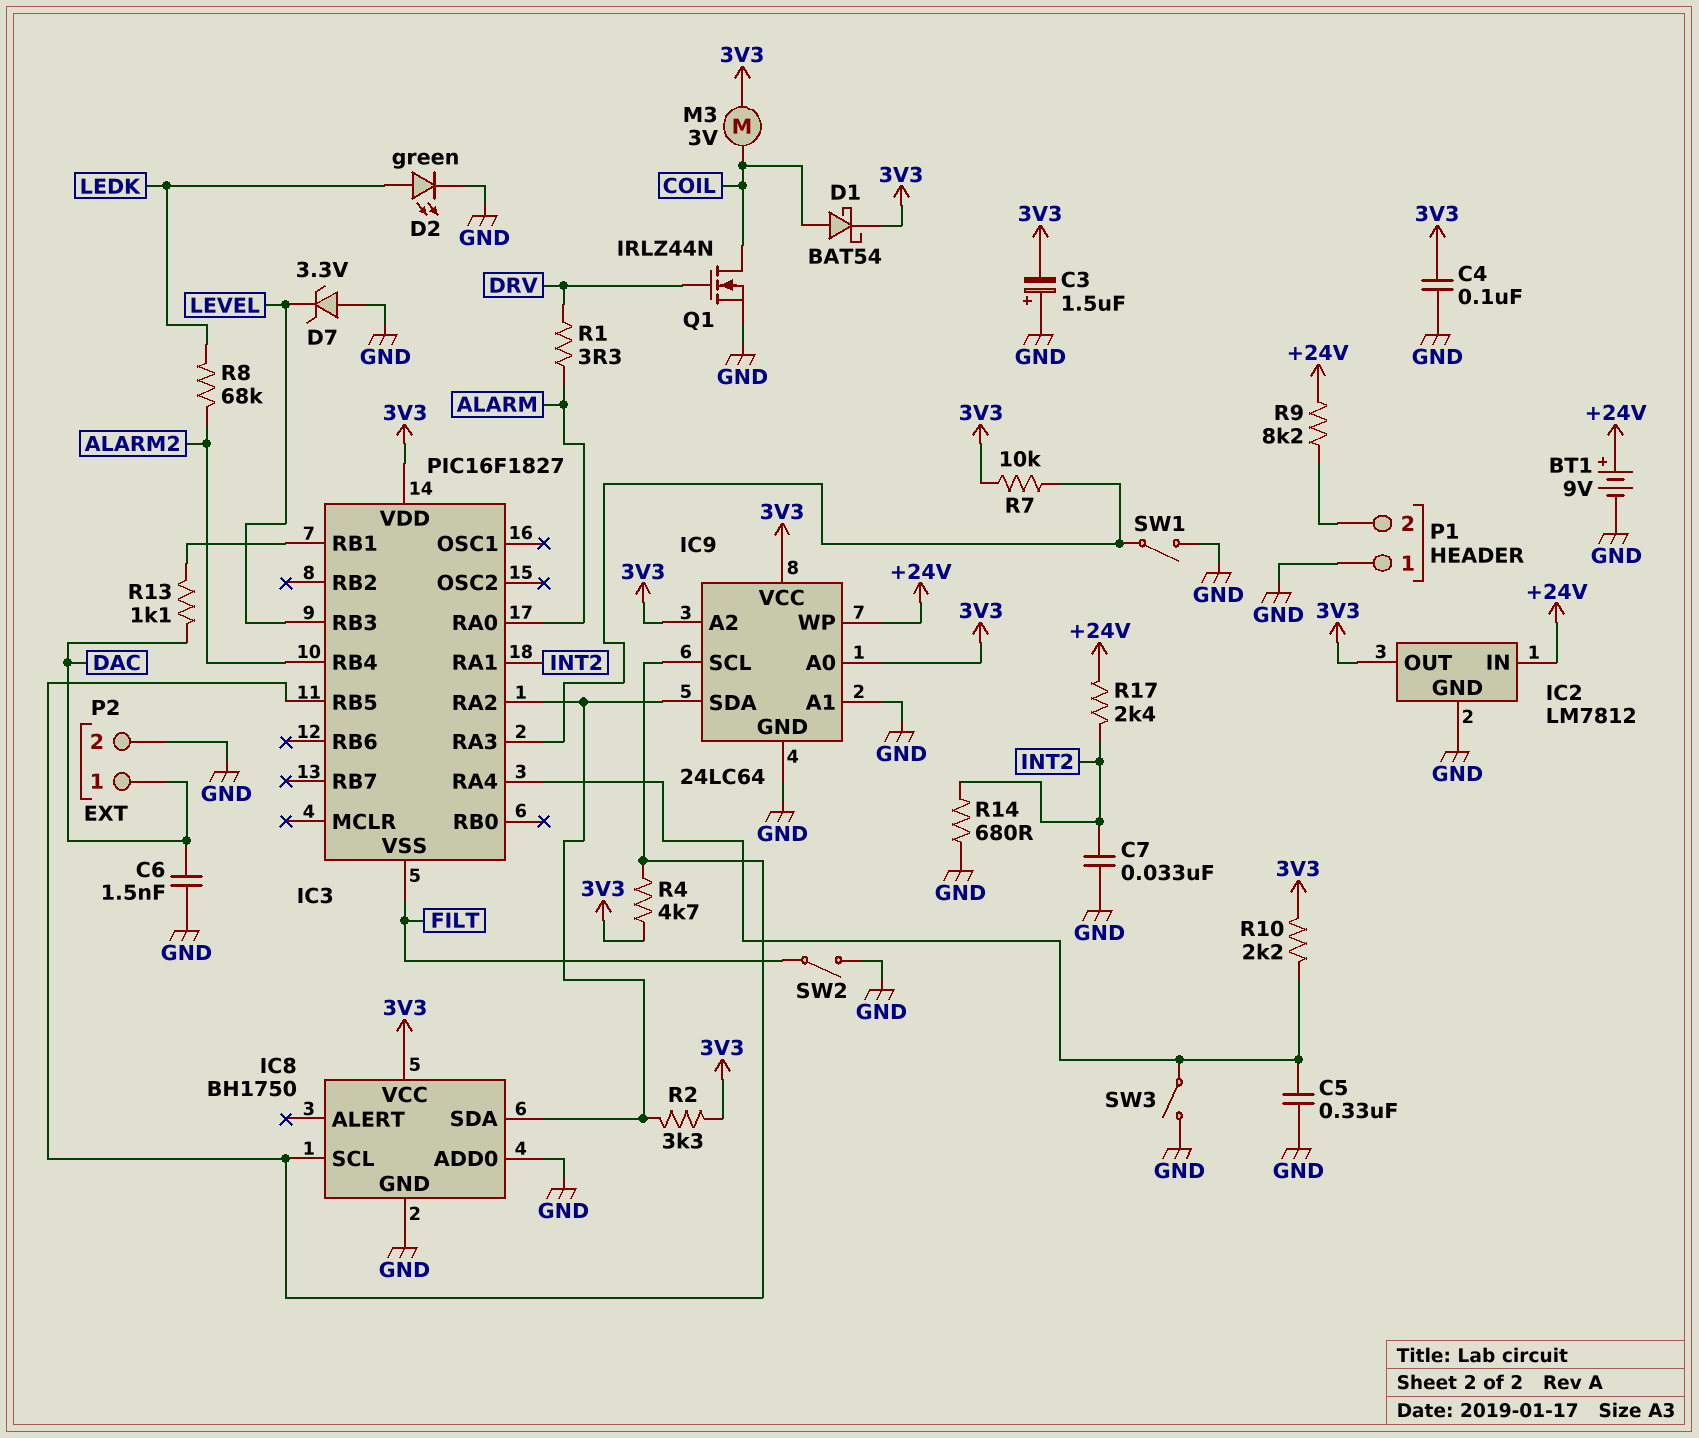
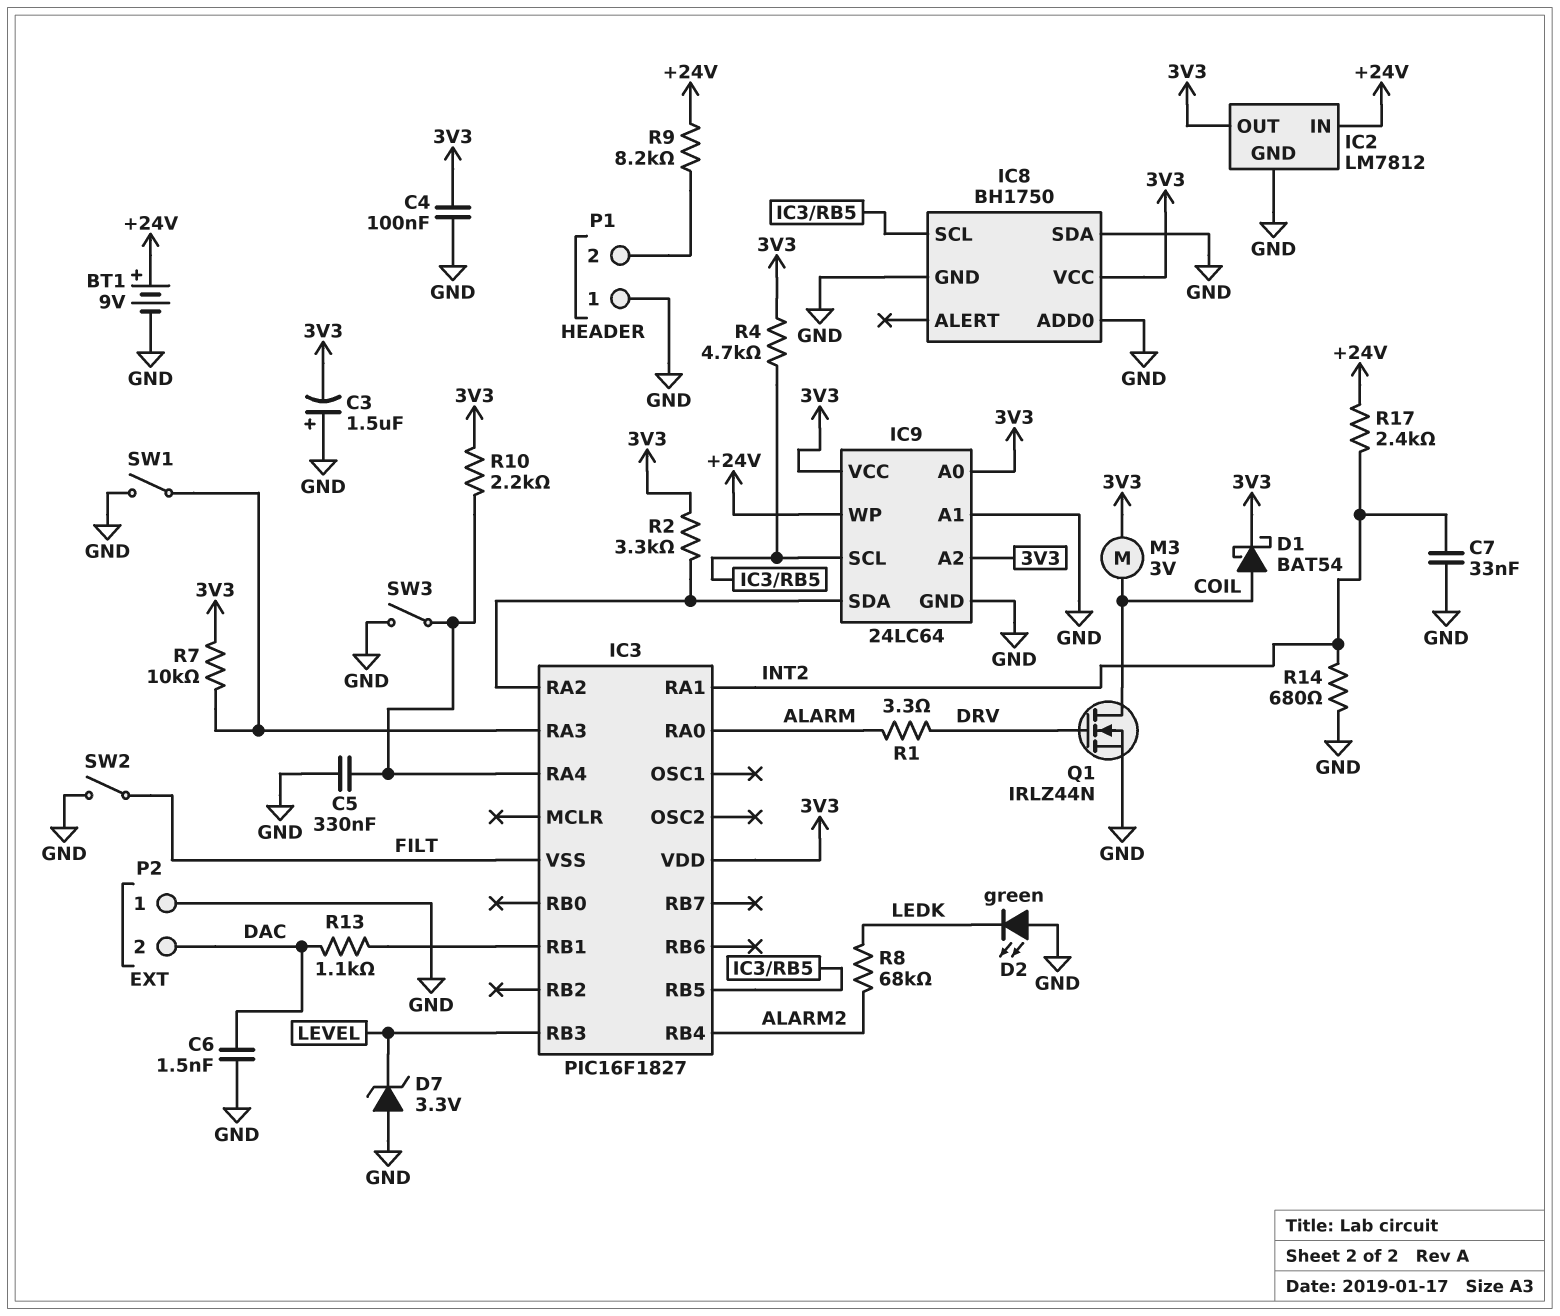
D2: LED green (A LEDK, K GND) -> LED green (A GND, K LEDK)
IC8 pin SDA: IC3/RA2 -> GND
P2 pin 1: DAC -> GND
P2 pin 2: GND -> DAC

